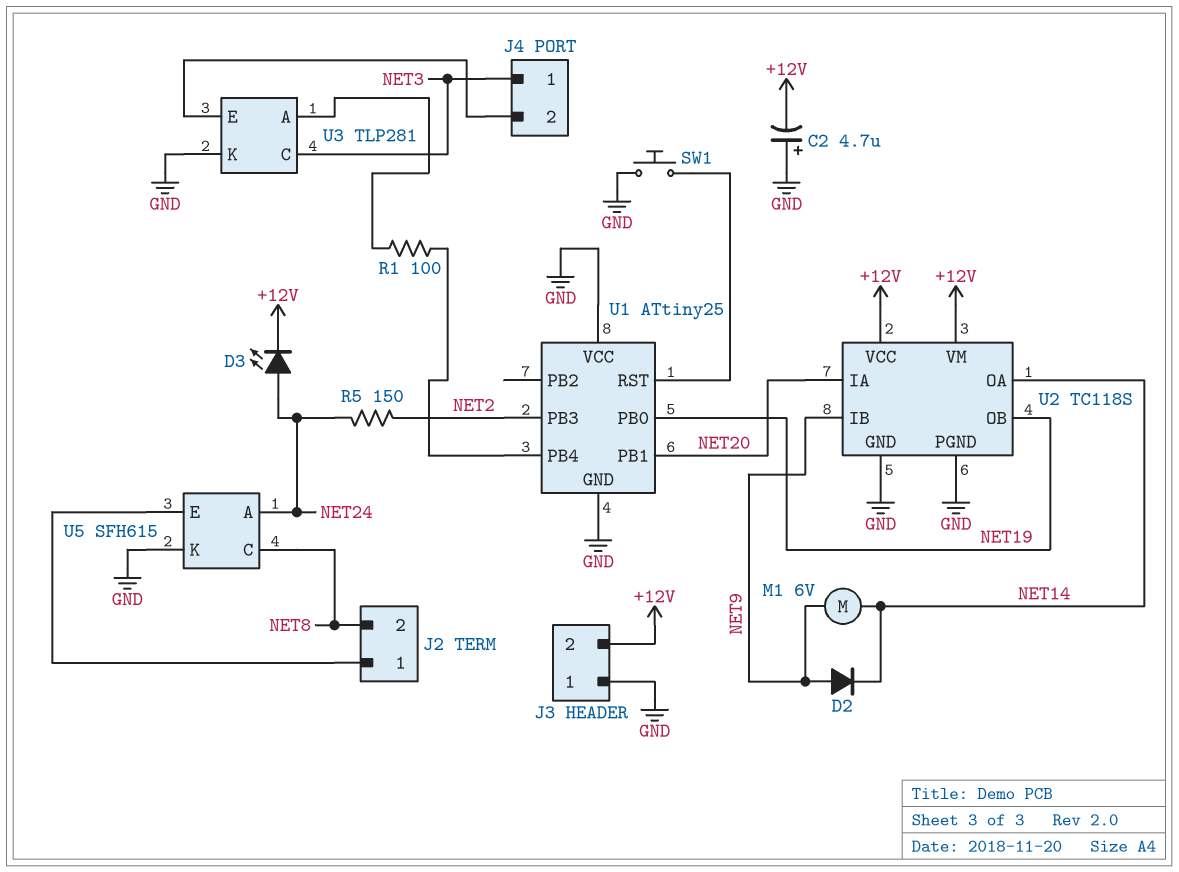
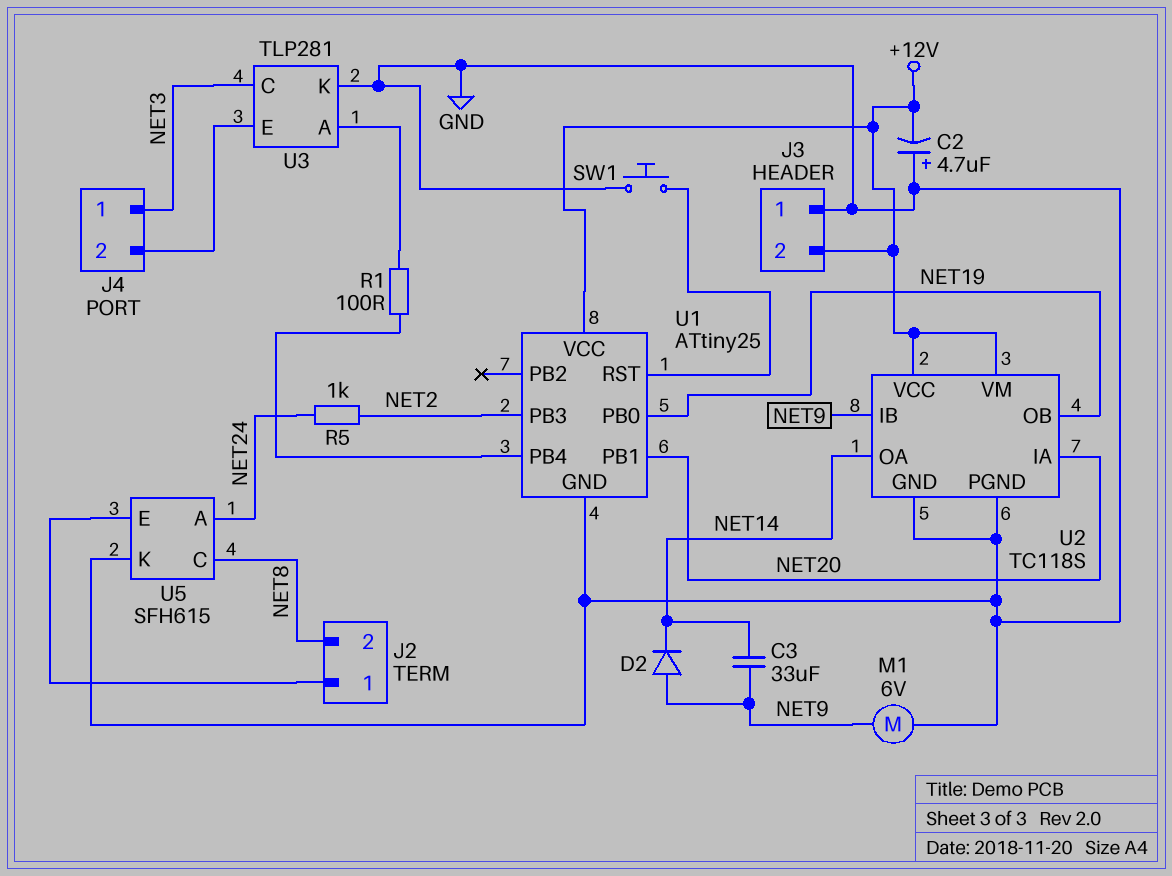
C3: none -> 33uF (NET9, NET14)
D3: LED (A NET24, K +12V) -> none
M1: motor 6V (NET9, NET14) -> motor 6V (GND, NET9)
R5: 150 (NET2, NET24) -> 1k (NET2, NET24)
U1 pin VCC: GND -> +12V

